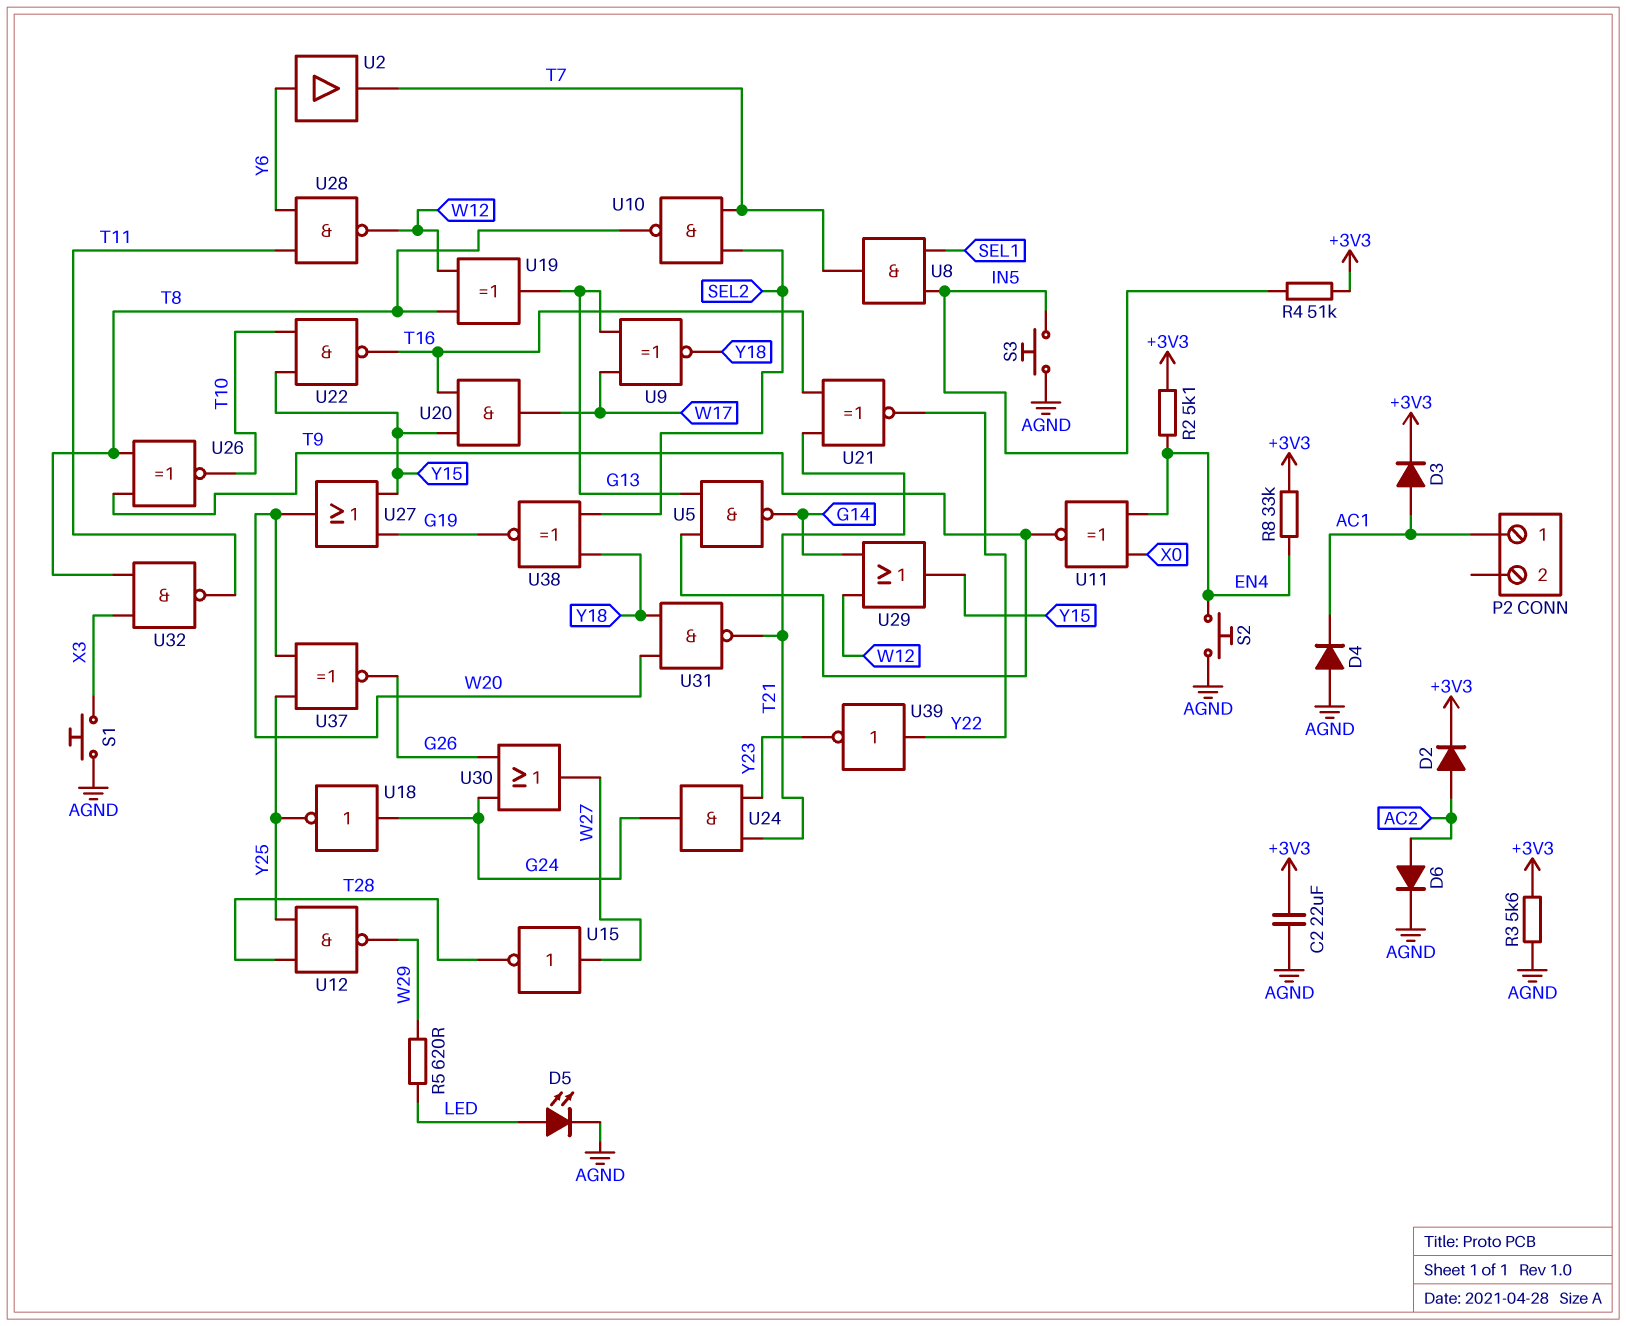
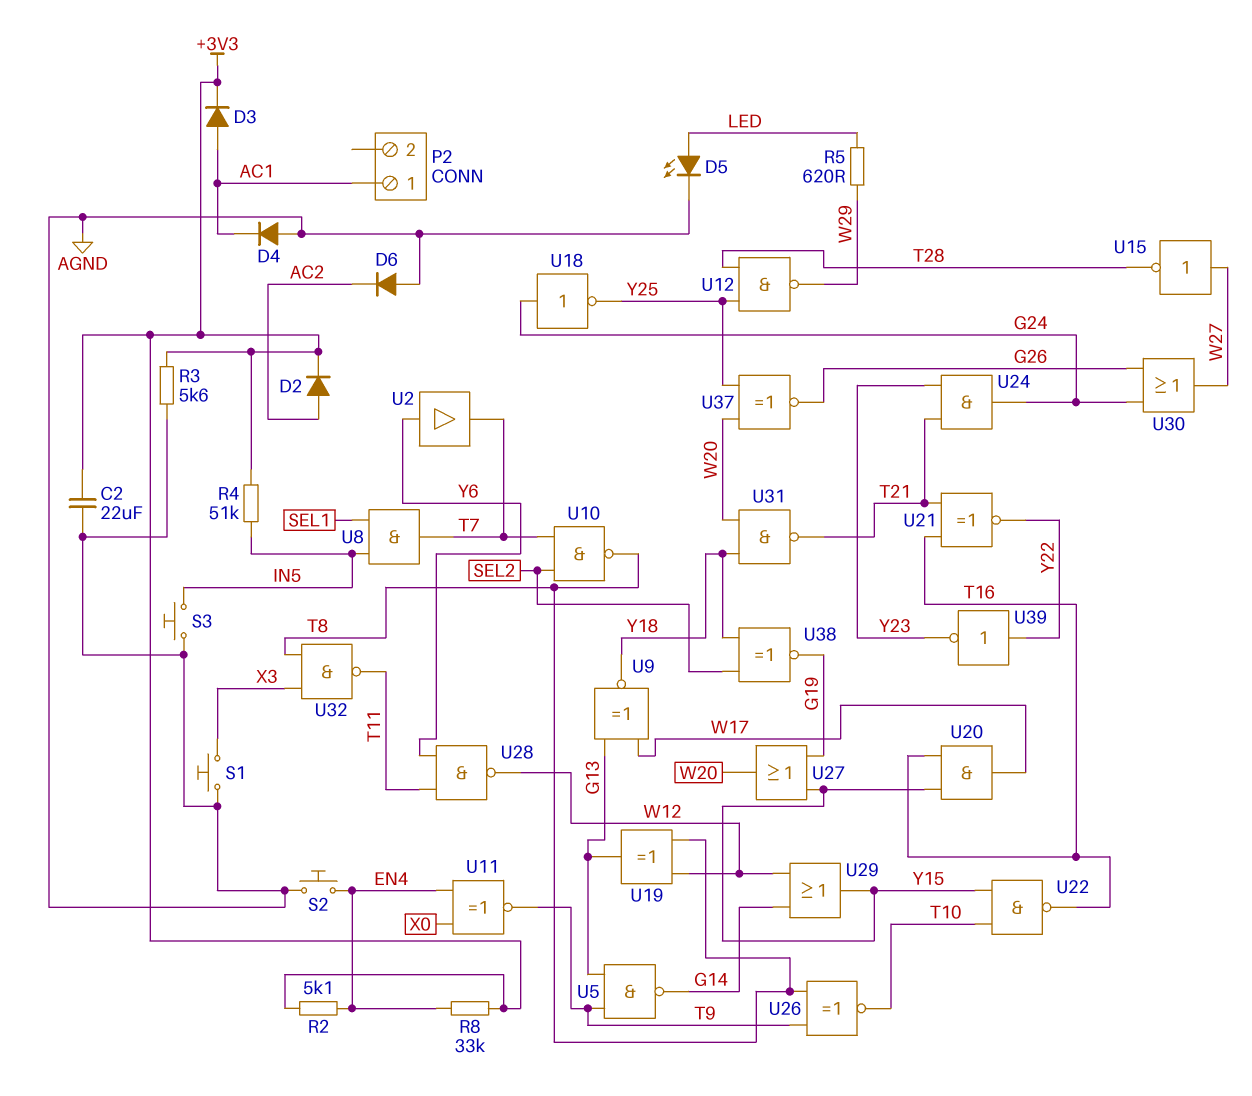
D6: diode (A AC2, K AGND) -> diode (A AGND, K AC2)

